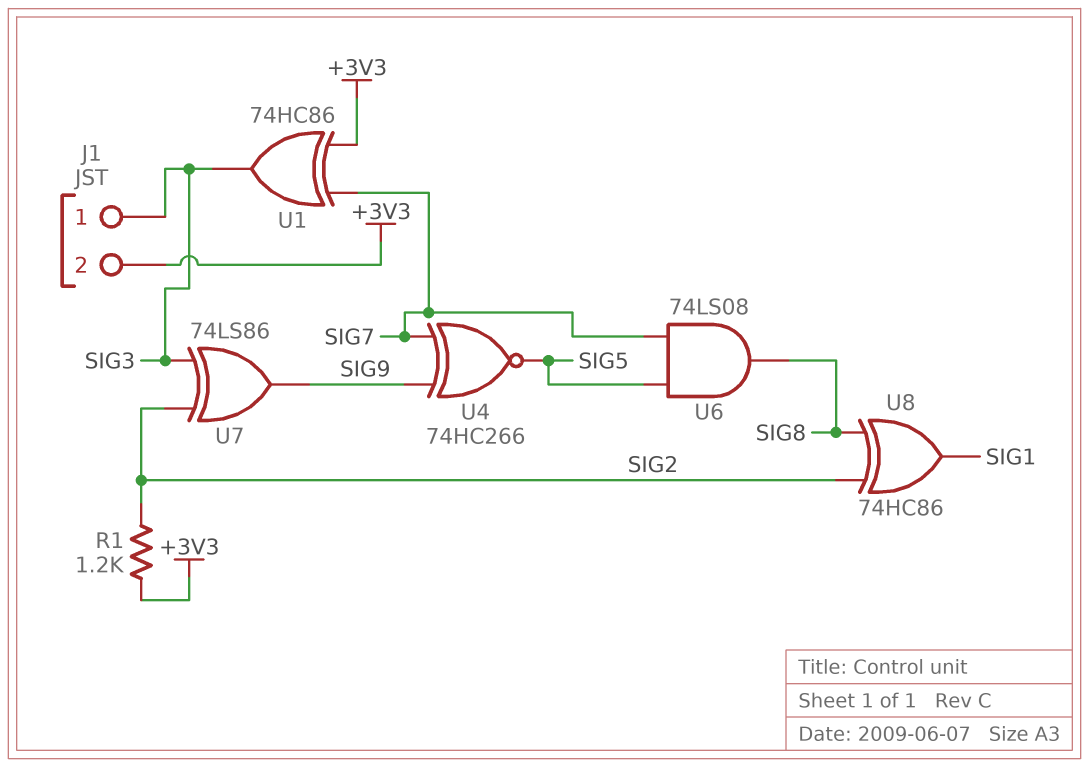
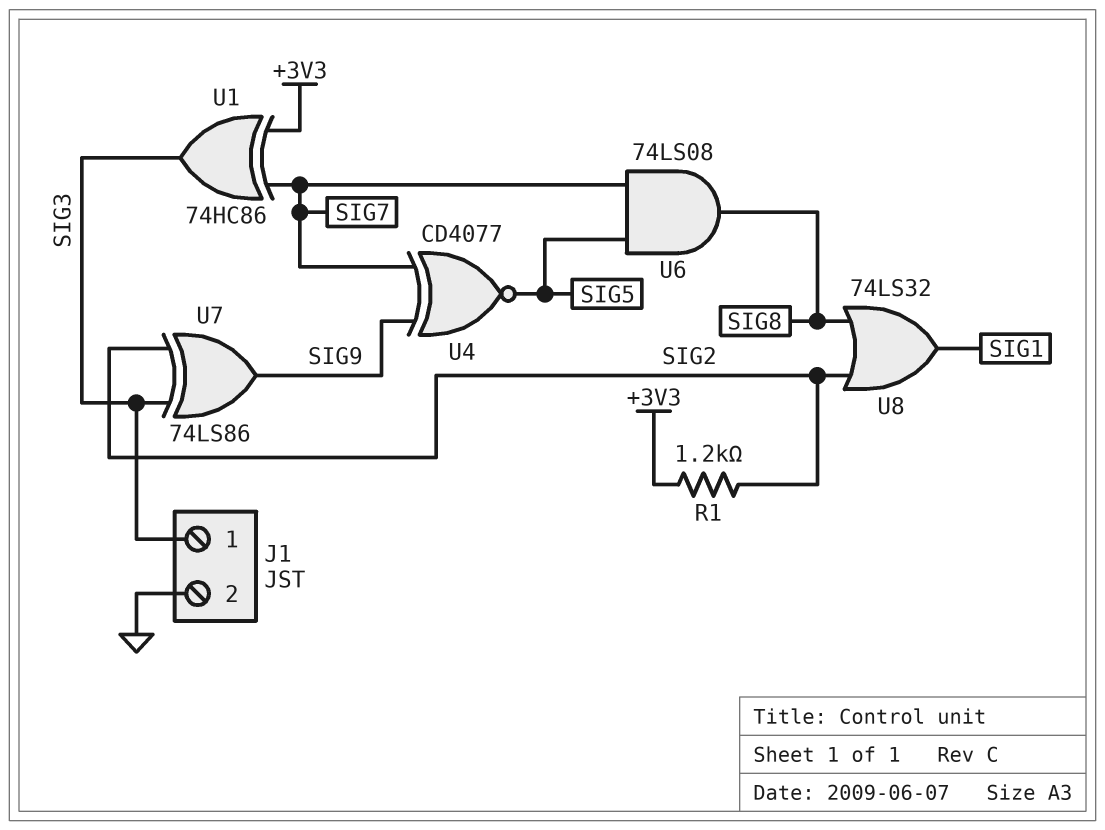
J1 pin 2: +3V3 -> GND
U4: XNOR 74HC266 (in SIG7, in SIG9, out SIG5) -> XNOR CD4077 (in SIG7, in SIG9, out SIG5)
U8: XOR 74HC86 (in SIG2, in SIG8, out SIG1) -> OR 74LS32 (in SIG2, in SIG8, out SIG1)

